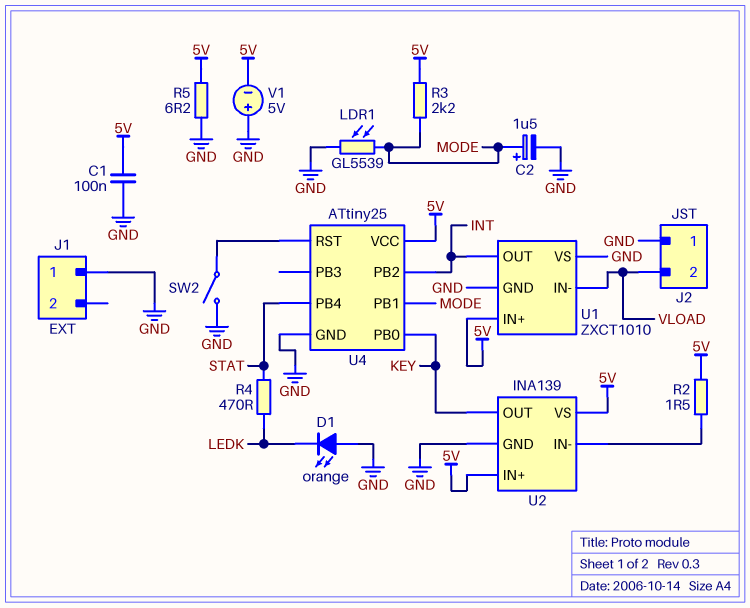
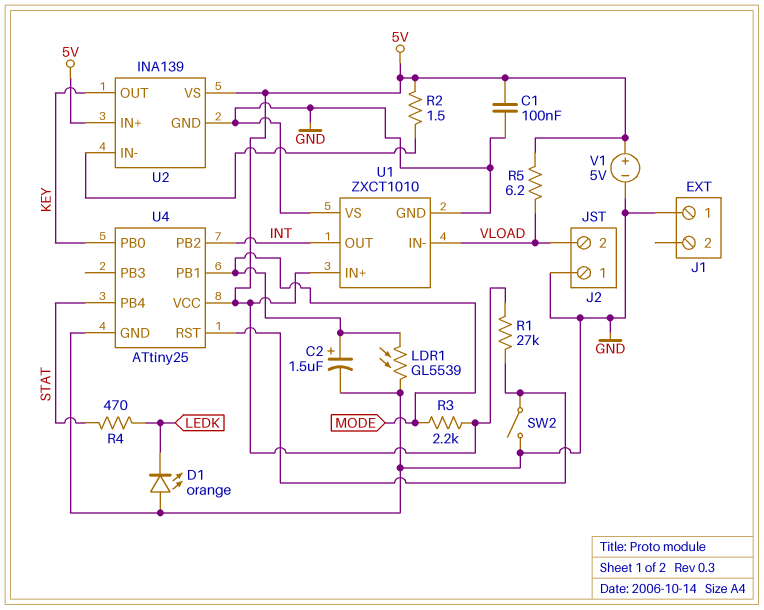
R1: none -> 27k (5V, U4/RST)
R5: 6.2 (5V, GND) -> 6.2 (5V, VLOAD)
V1: 5V (plus GND, minus 5V) -> 5V (plus 5V, minus GND)

